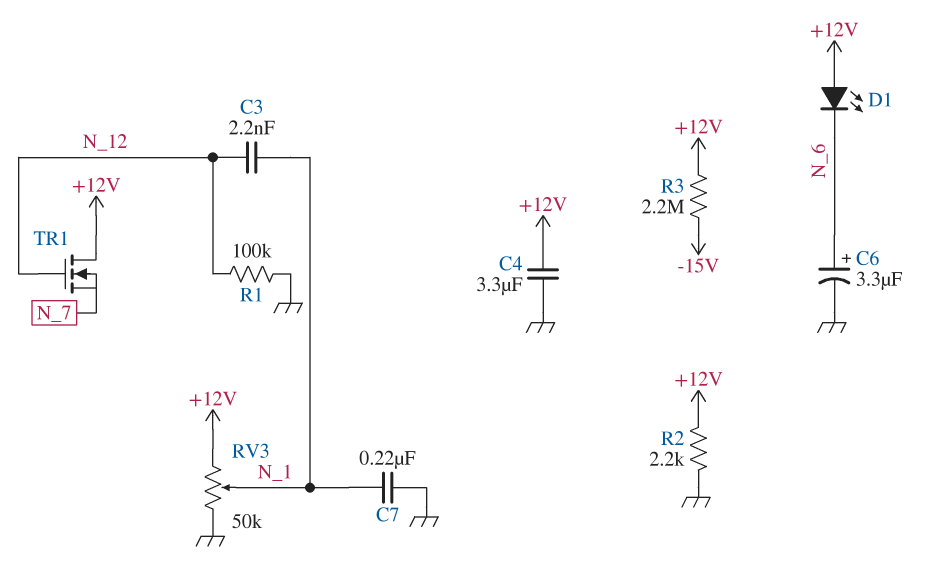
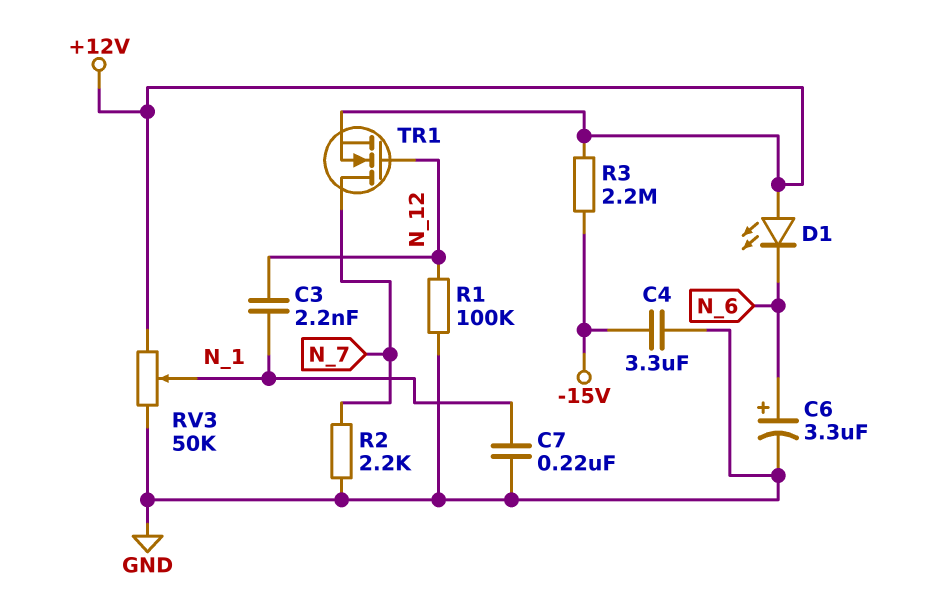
C4: 3.3uF (+12V, GND) -> 3.3uF (-15V, GND)
R2: 2.2k (+12V, GND) -> 2.2k (GND, N_7)
TR1: NMOS (G N_12, D +12V, S N_7) -> NMOS (G N_12, D N_7, S +12V)

